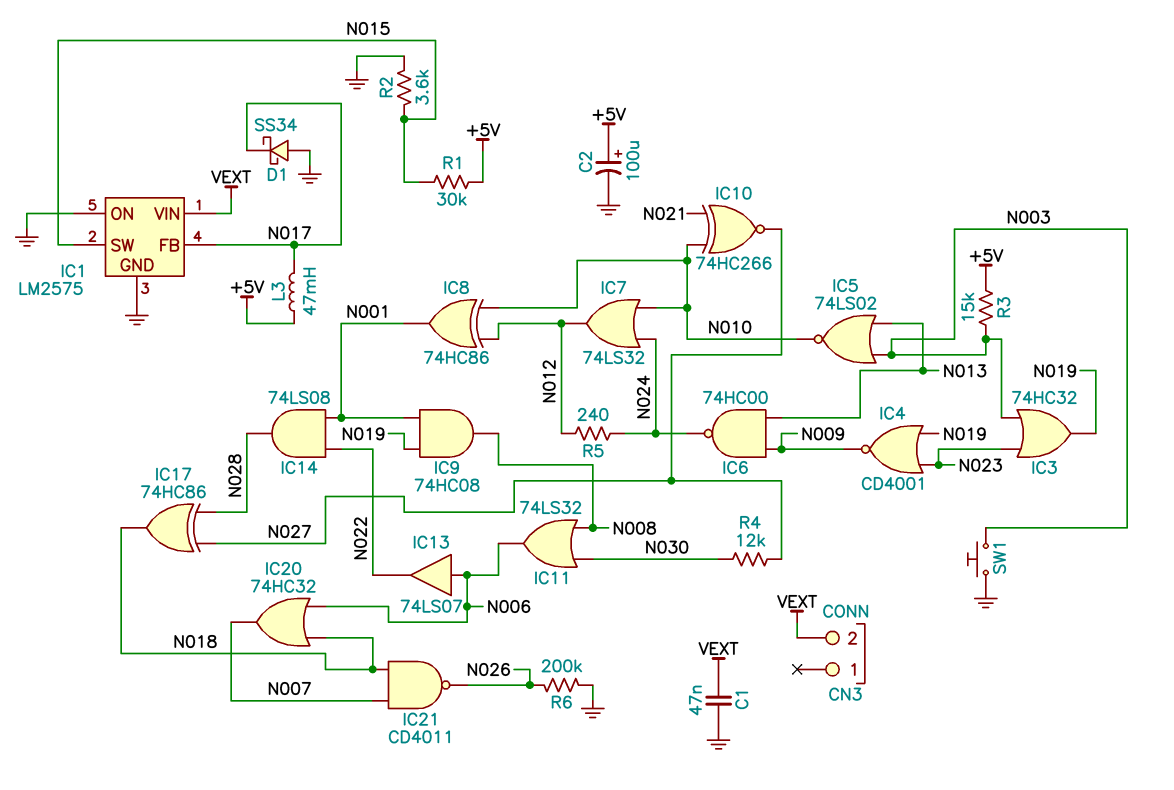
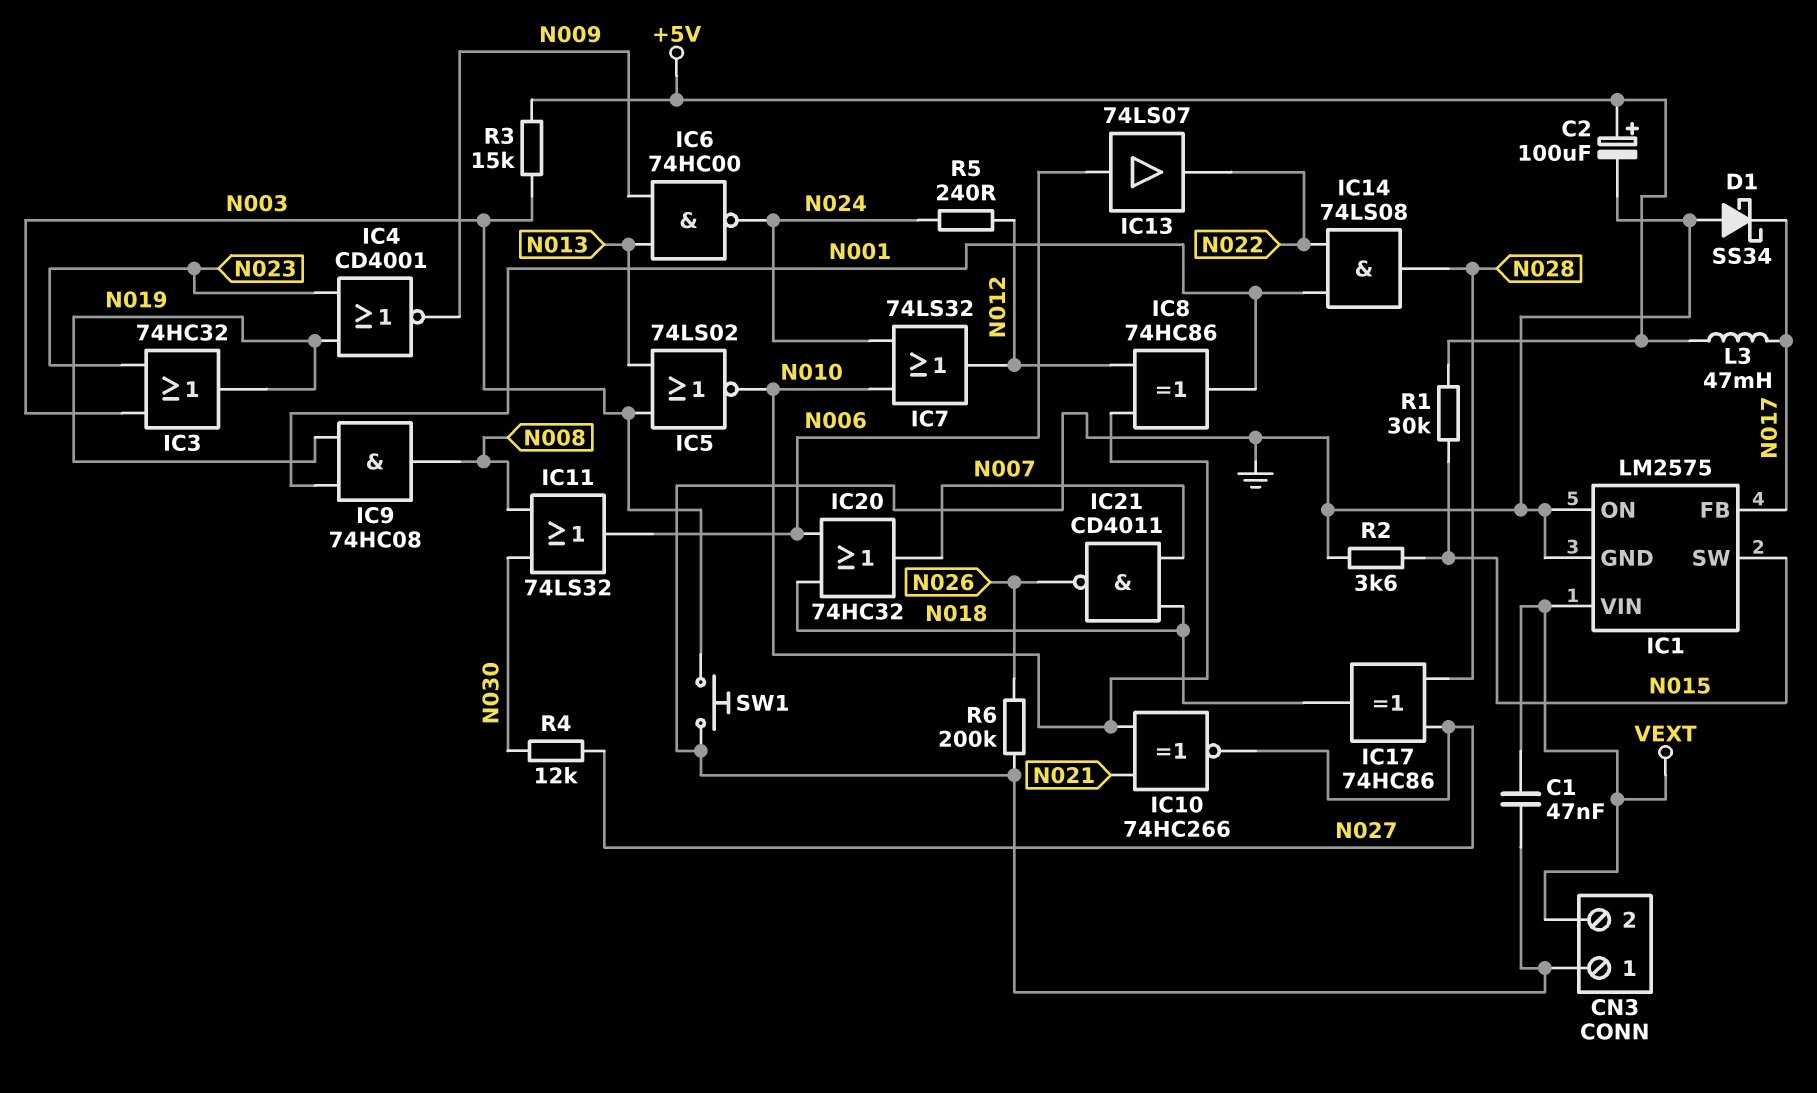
CN3 pin 1: none -> GND

